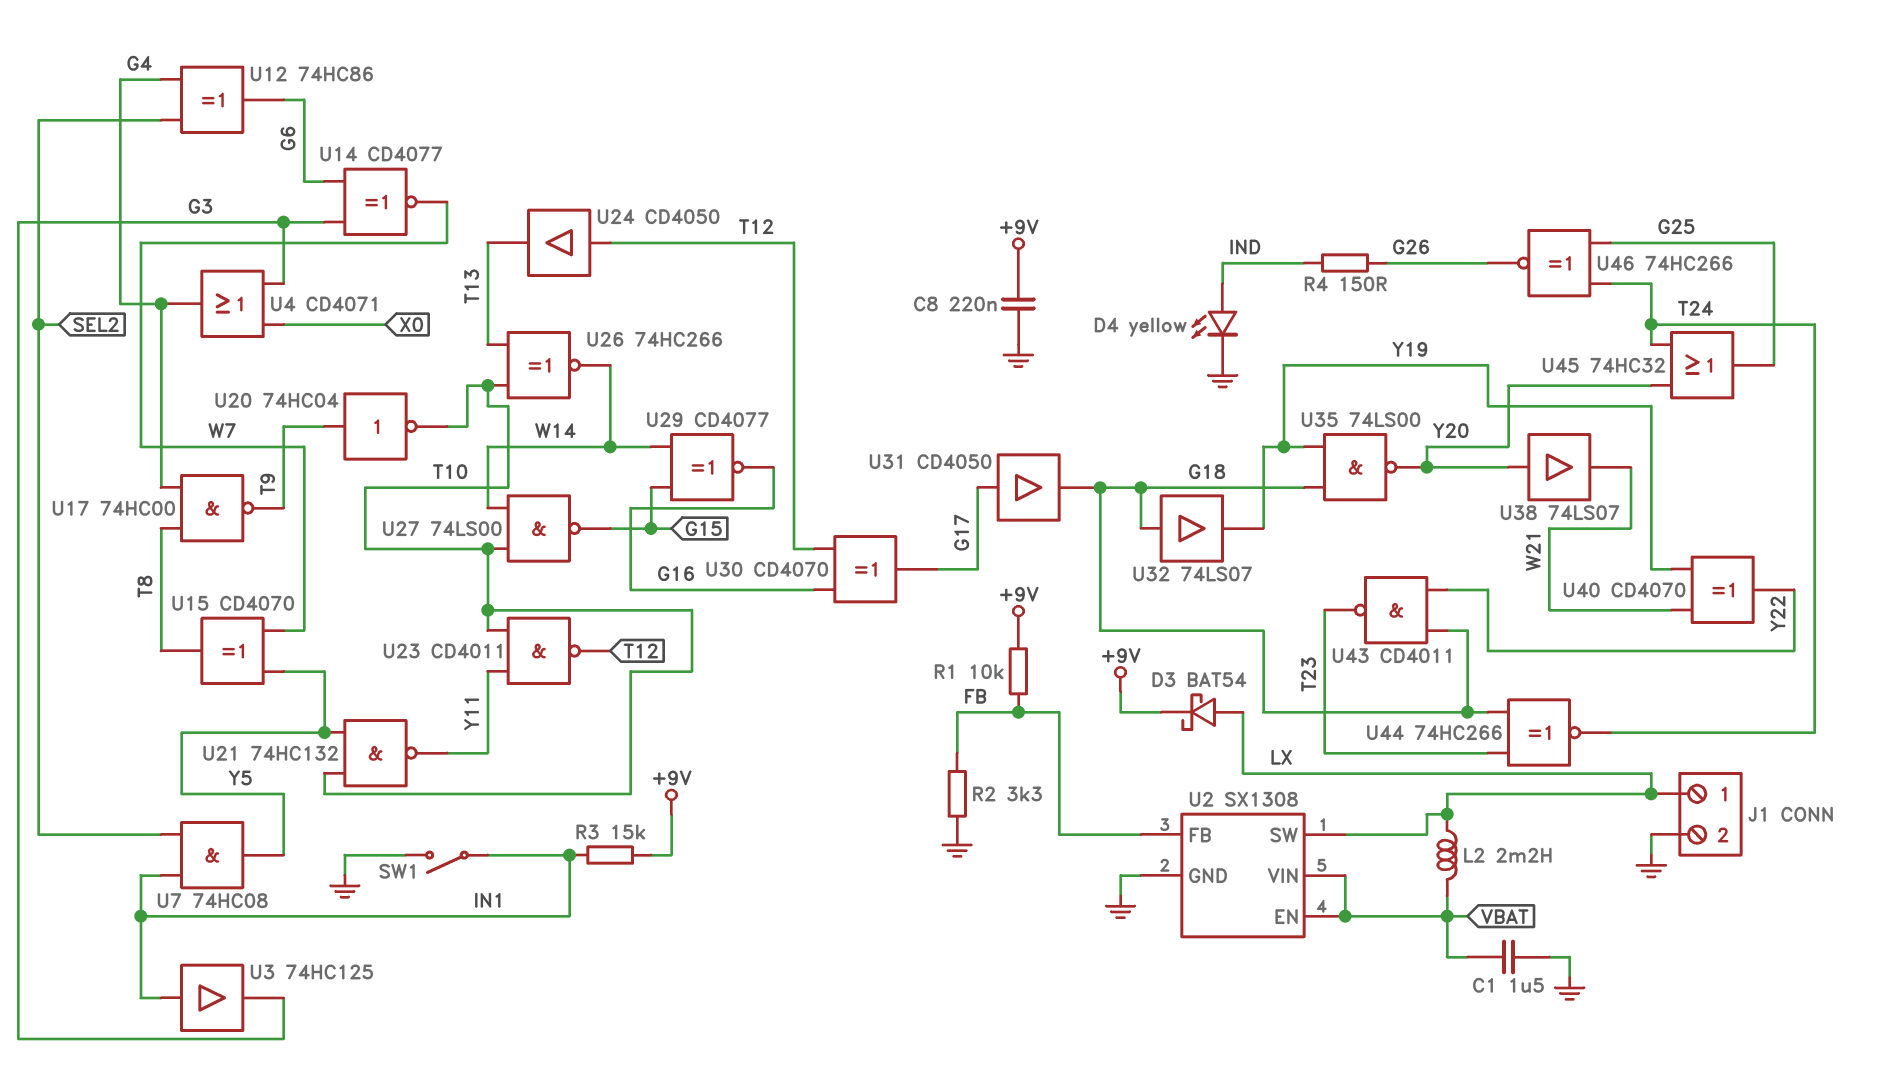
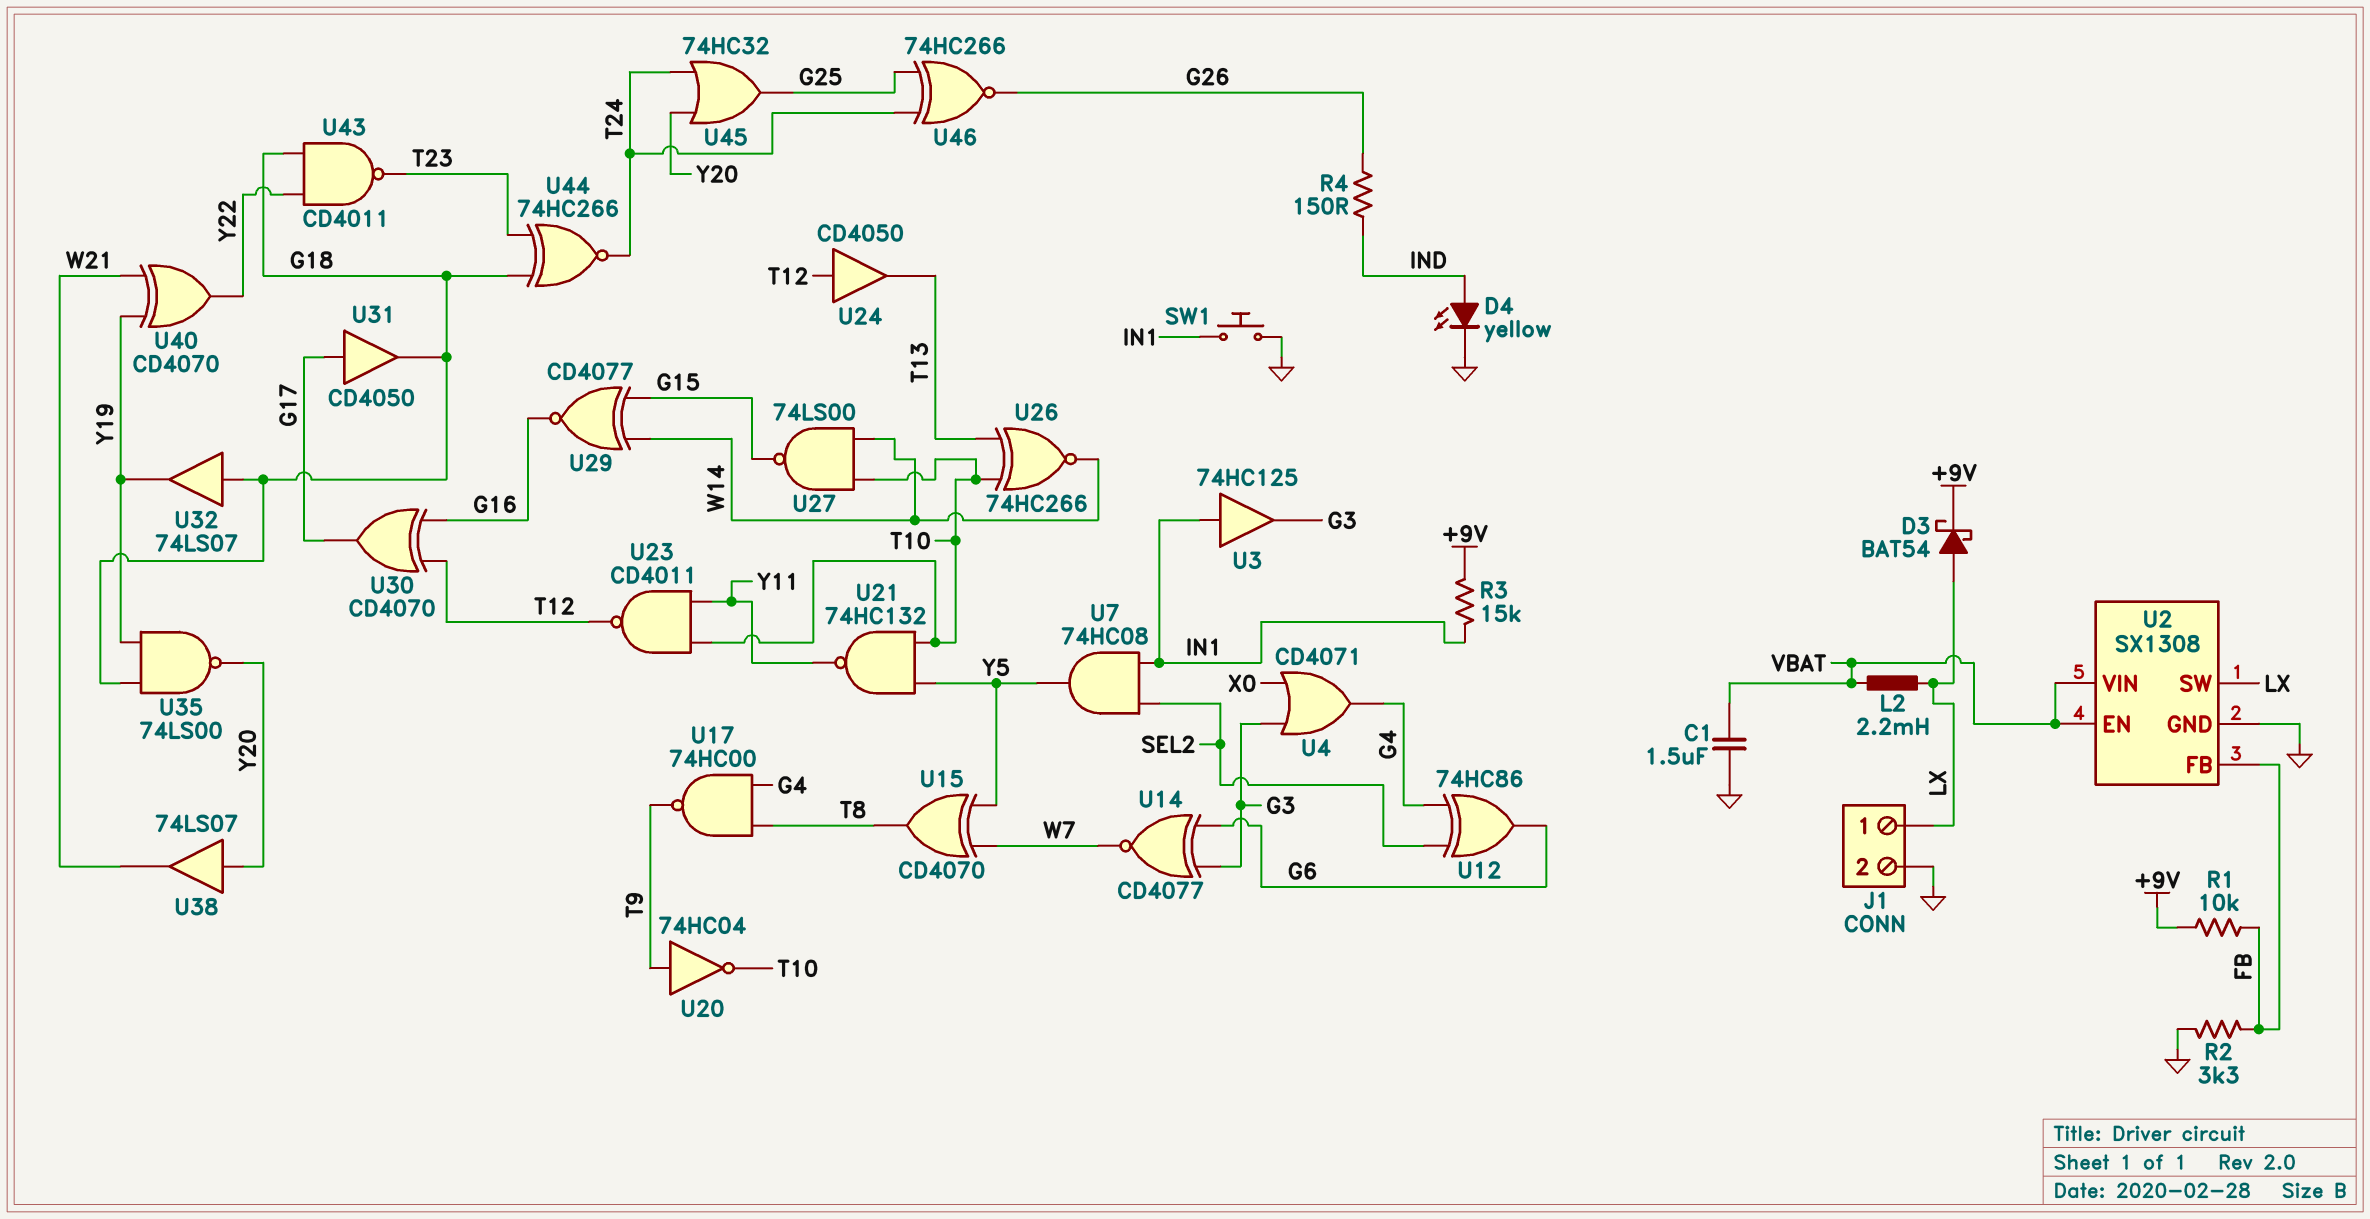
C8: 220nF (+9V, GND) -> none
SW1: switch (GND, IN1) -> button (GND, IN1)

